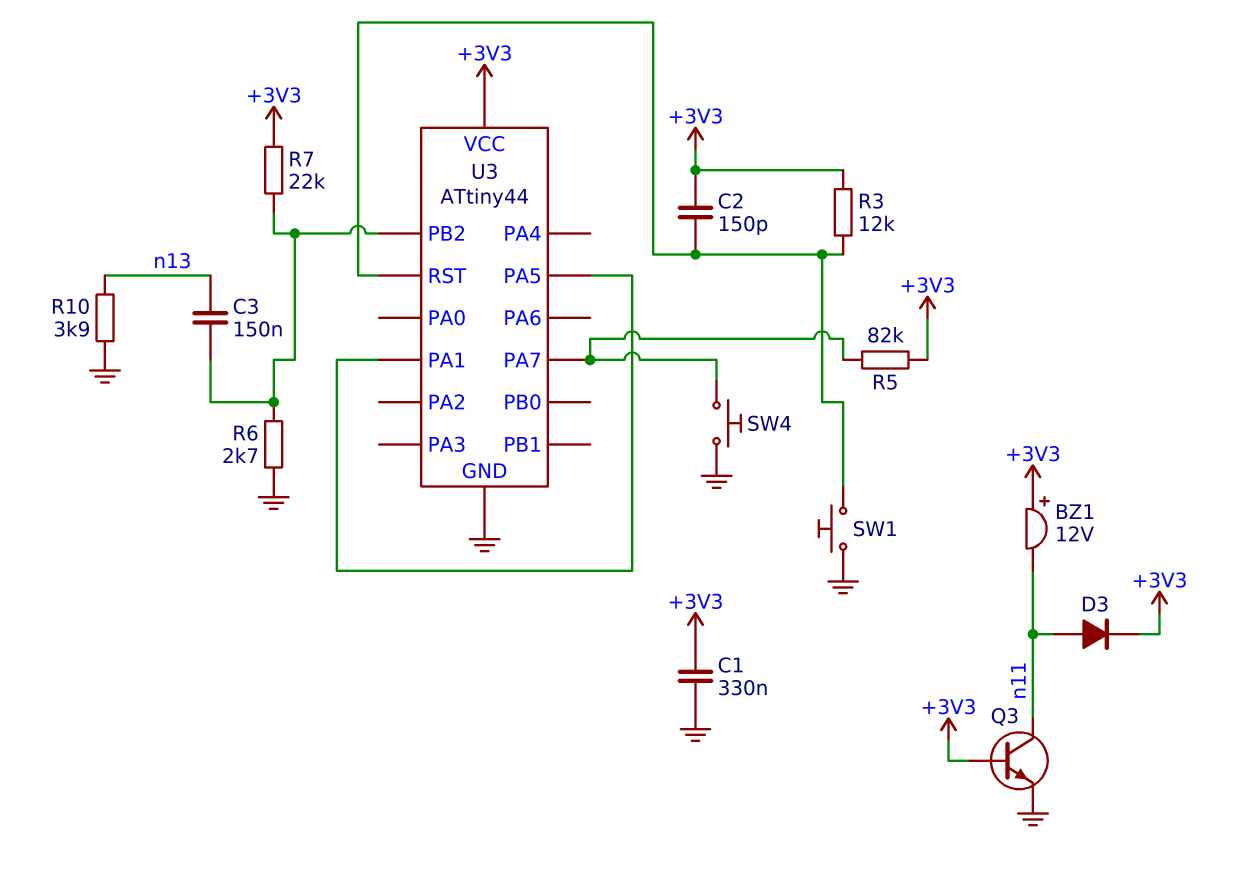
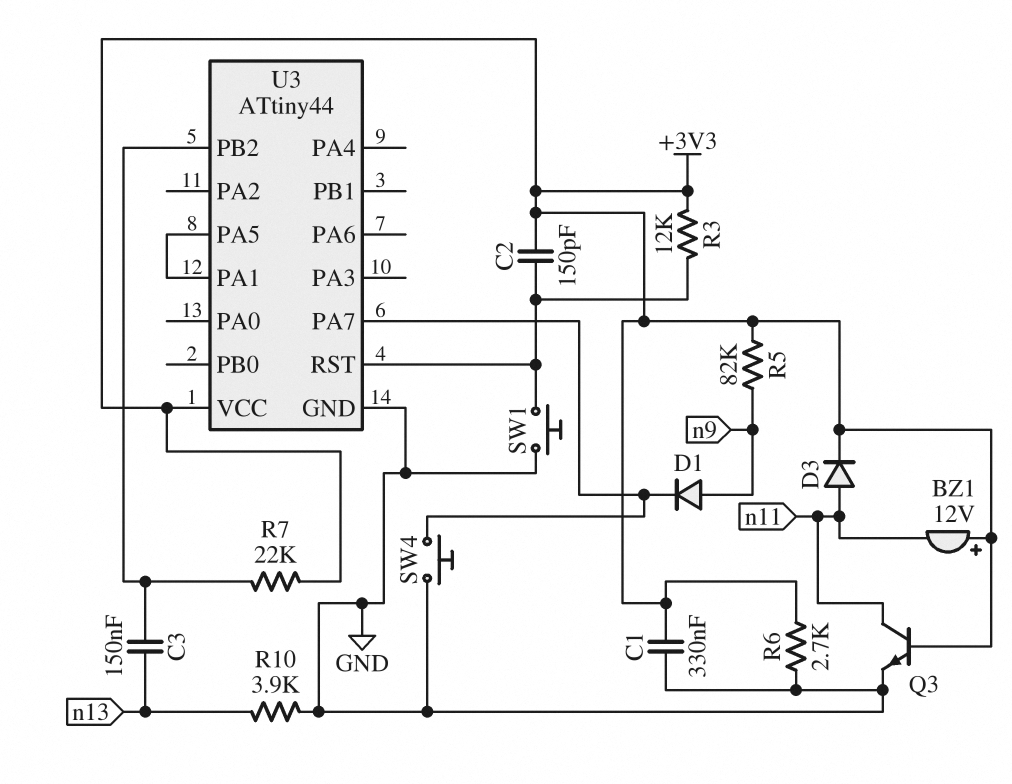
D1: none -> diode (A n9, K U3/PA7)
R5: 82k (+3V3, U3/PA7) -> 82k (+3V3, n9)
R6: 2.7k (GND, U3/PB2) -> 2.7k (+3V3, GND)

